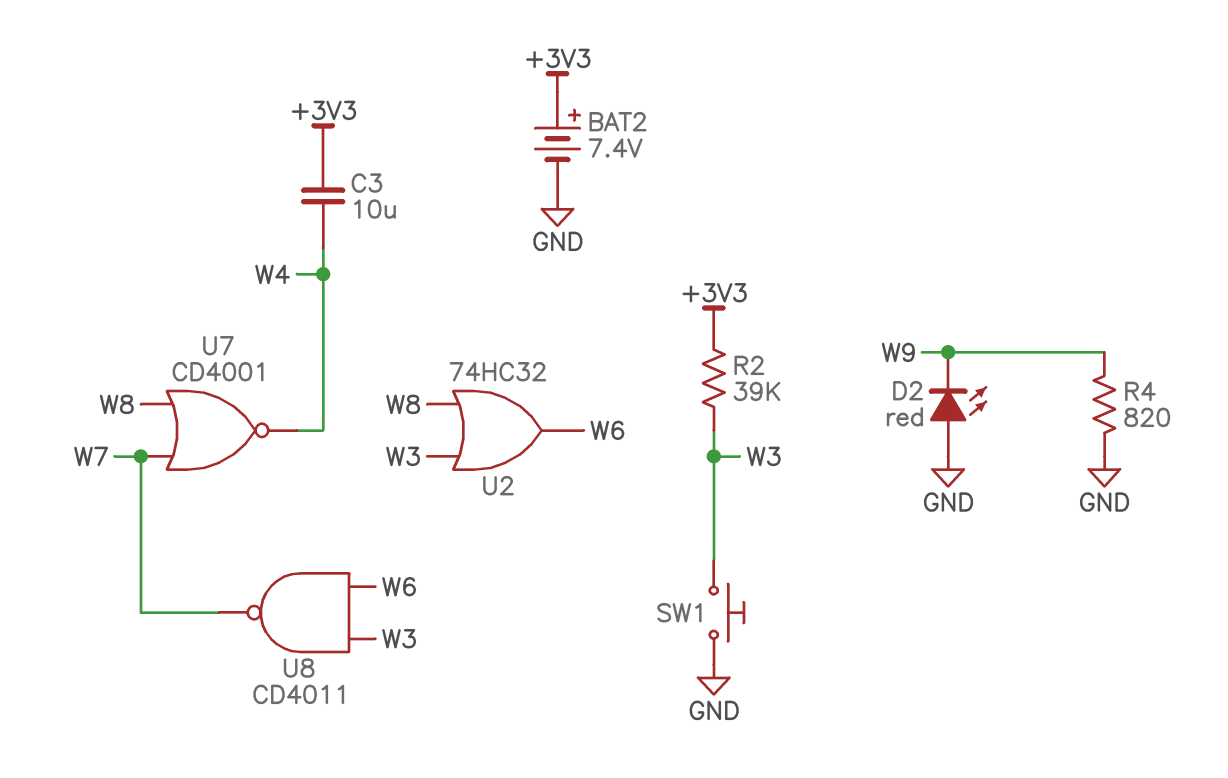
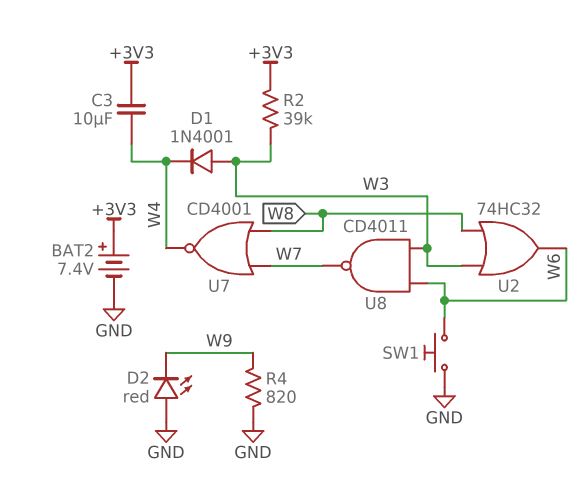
D1: none -> diode 1N4001 (A W3, K W4)
SW1: button (GND, W3) -> button (GND, W6)

